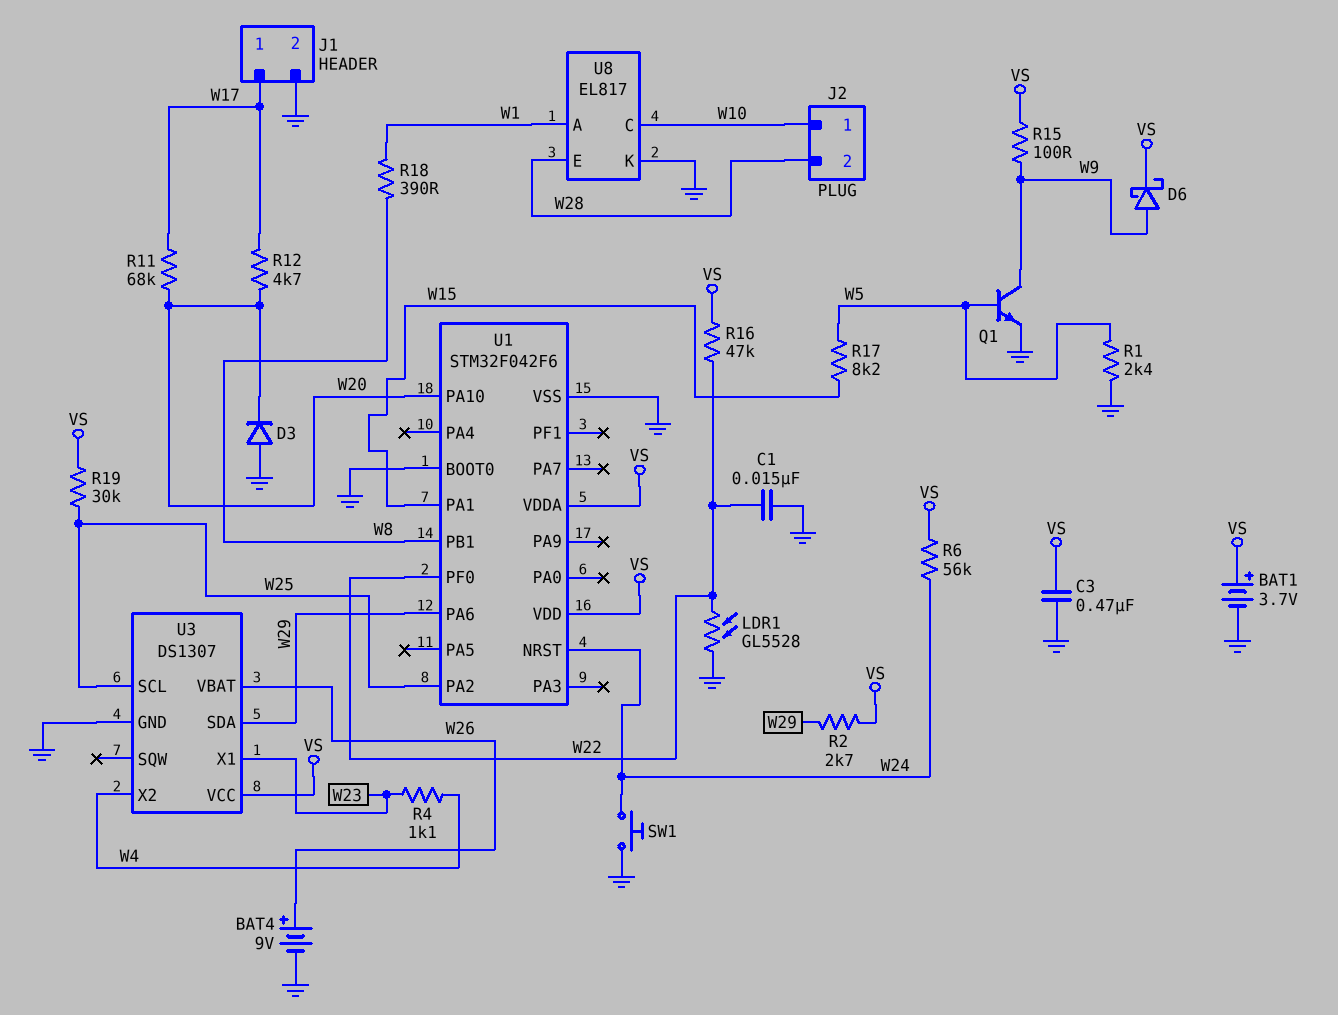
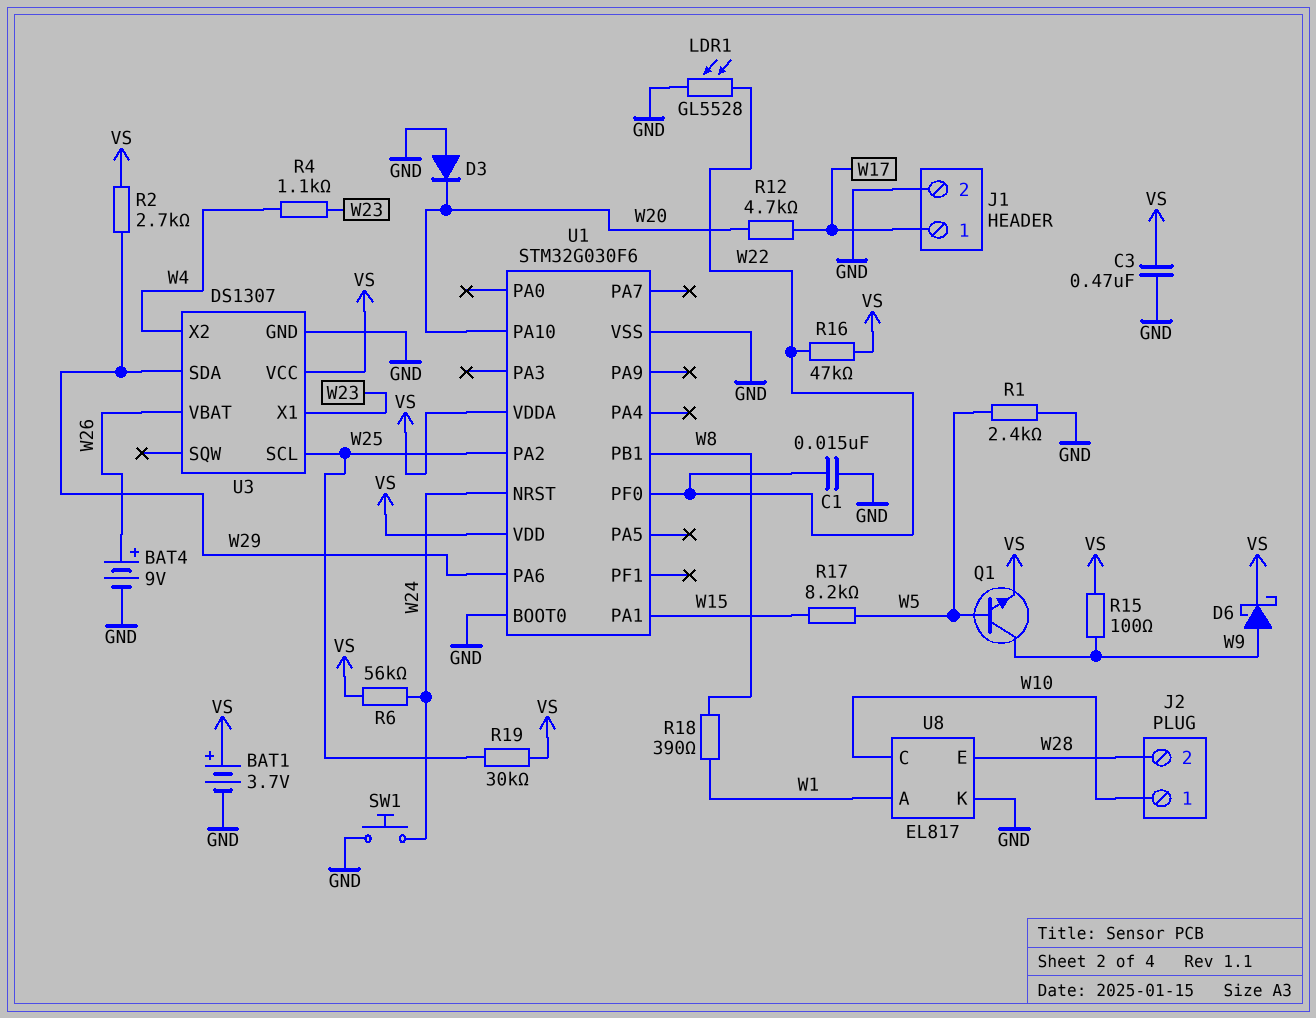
Q1: NPN (B W5, C W9, E GND) -> NPN (B W5, C W9, E VS)
R11: 68k (W17, W20) -> none
U1: STM32F042F6 -> STM32G030F6

